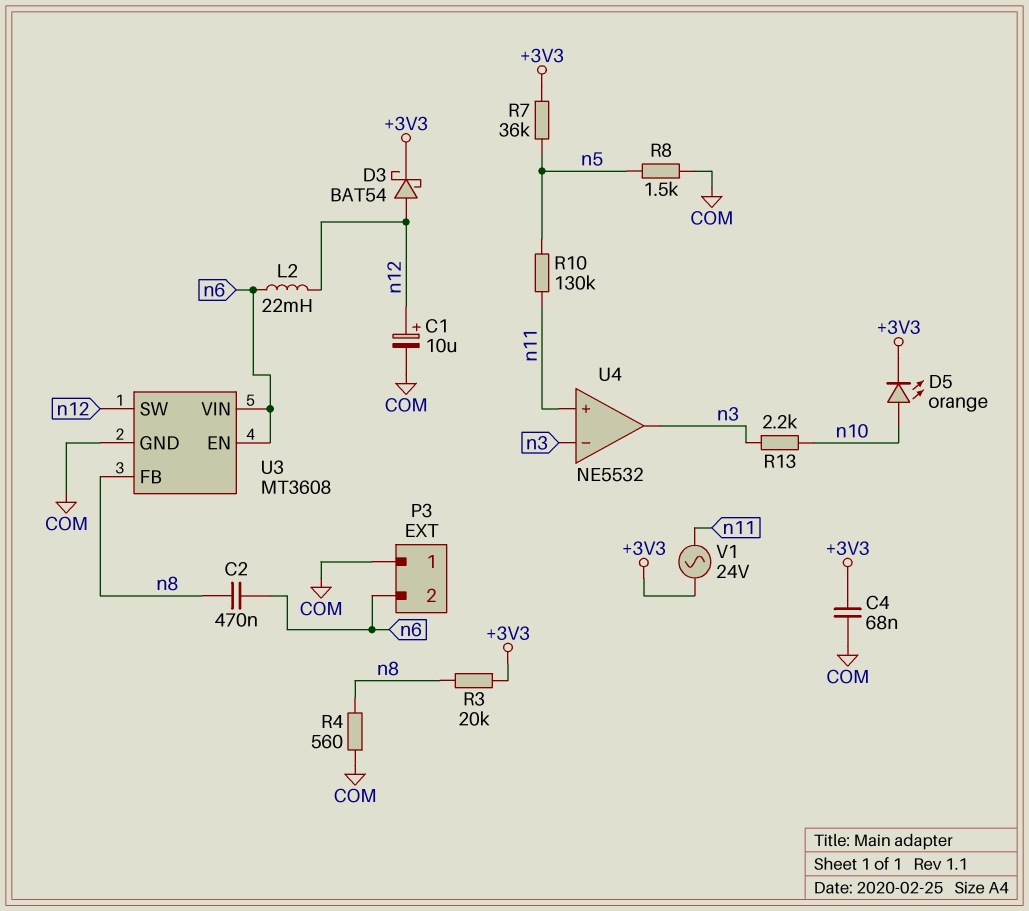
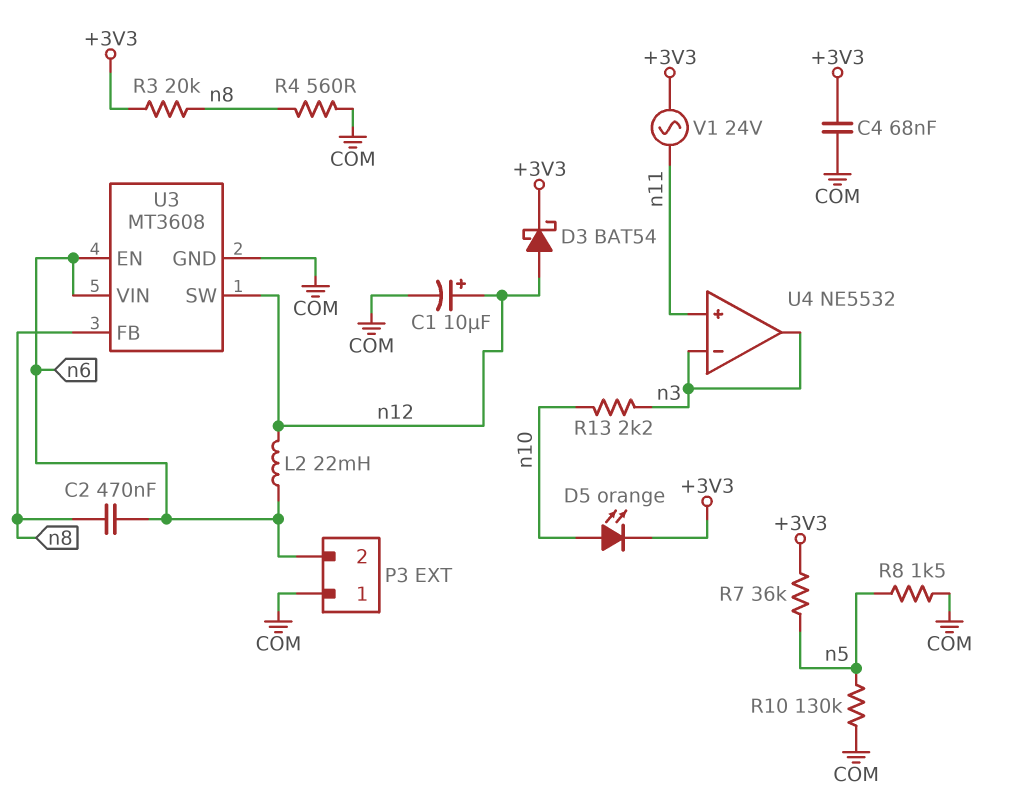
R10: 130k (n5, n11) -> 130k (COM, n5)

